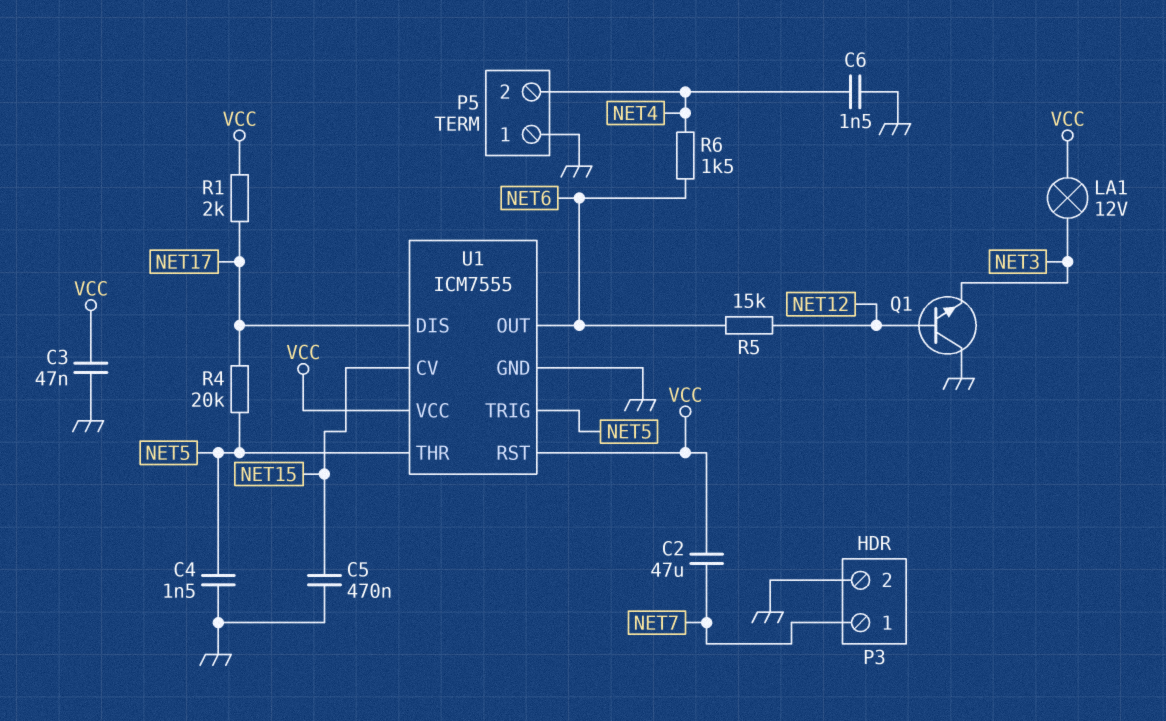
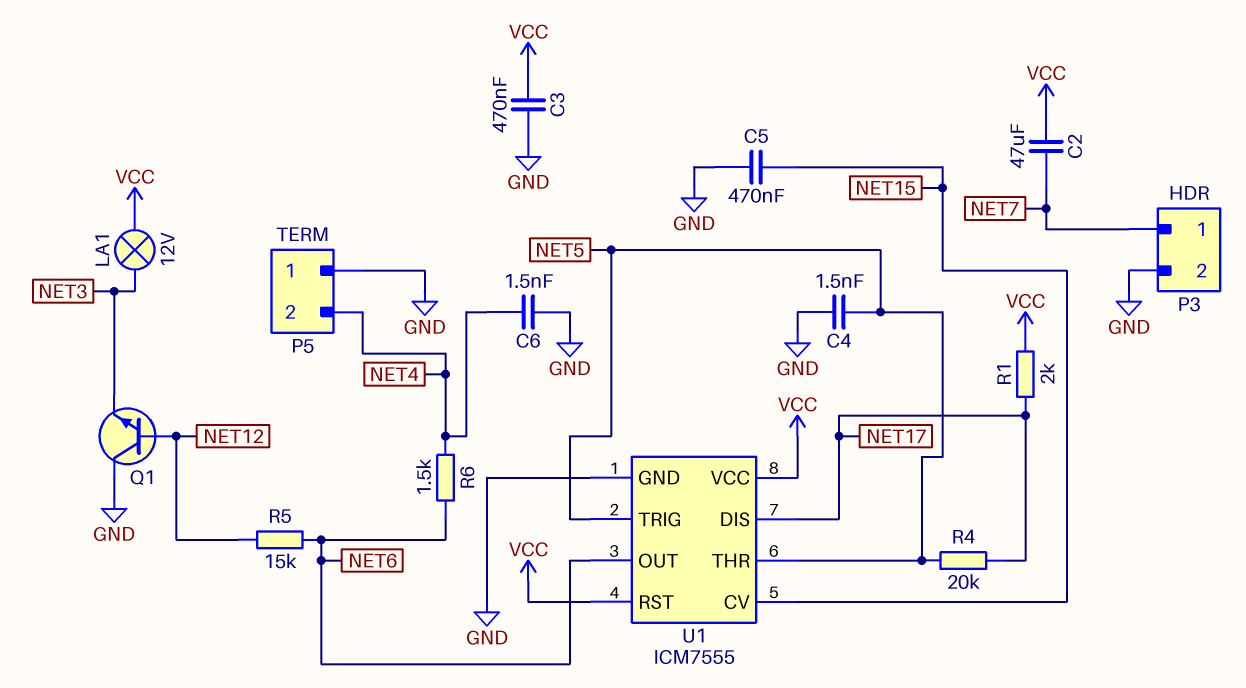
C3: 47nF (GND, VCC) -> 470nF (GND, VCC)

